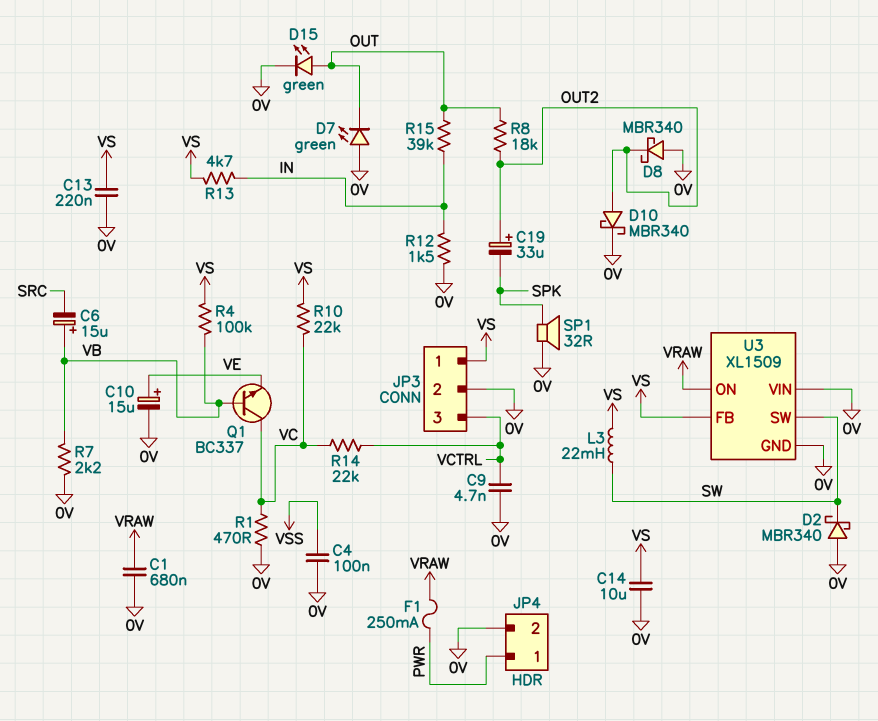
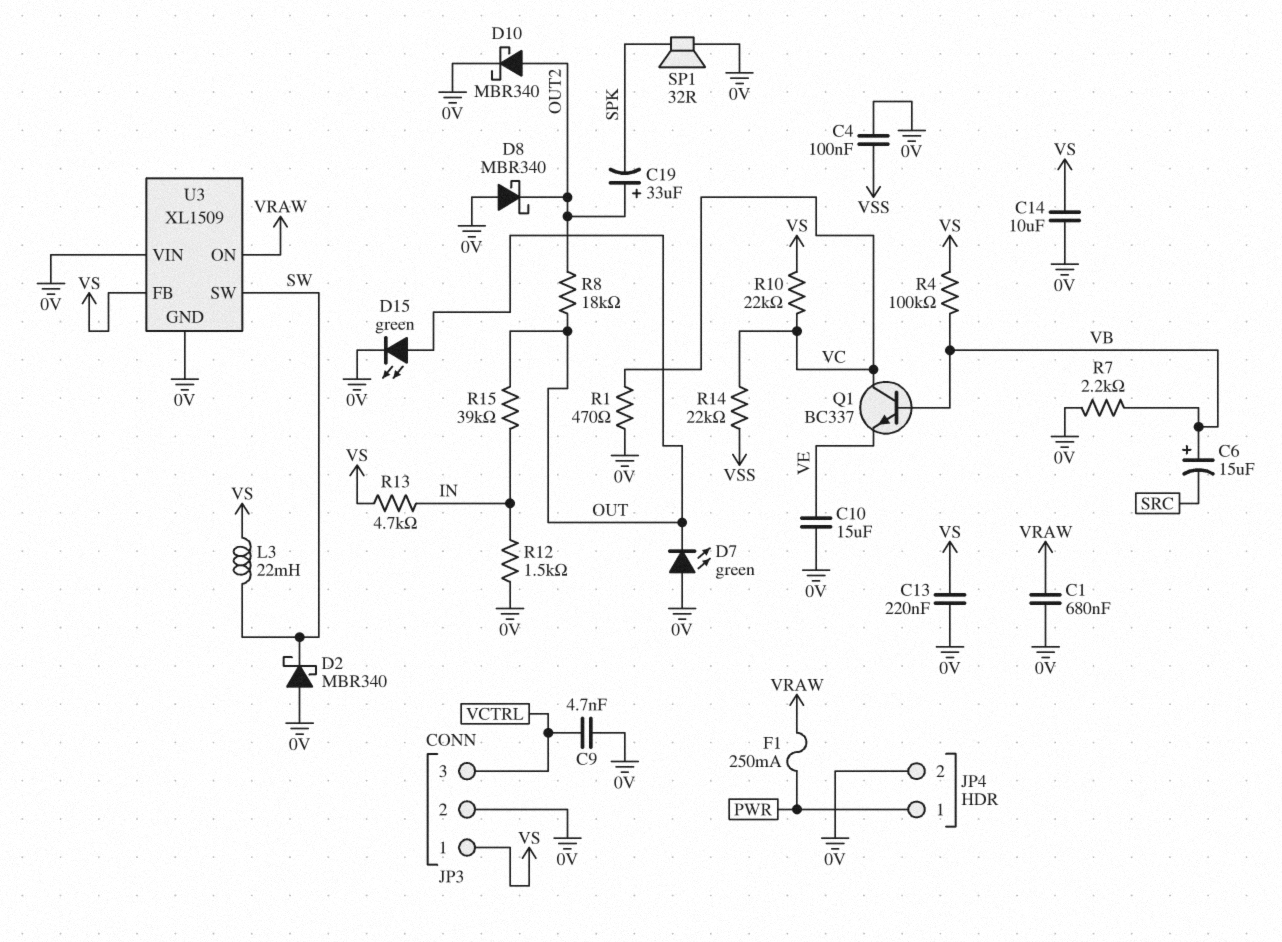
C10: 15uF (plus VE, minus 0V) -> 15uF (0V, VE)
R14: 22k (VC, VCTRL) -> 22k (VC, VSS)

